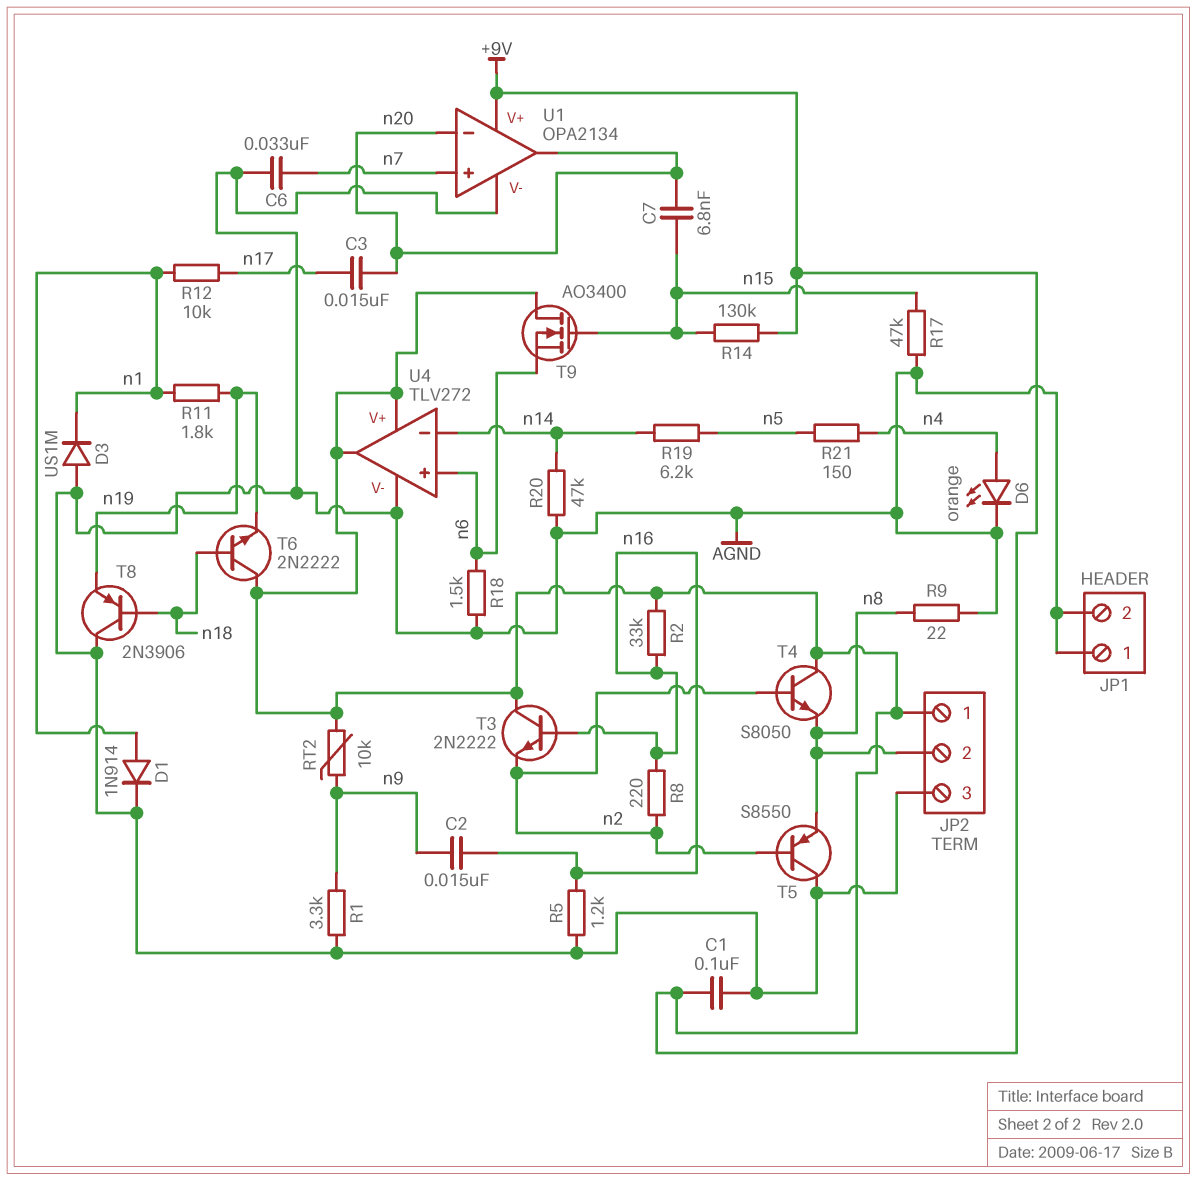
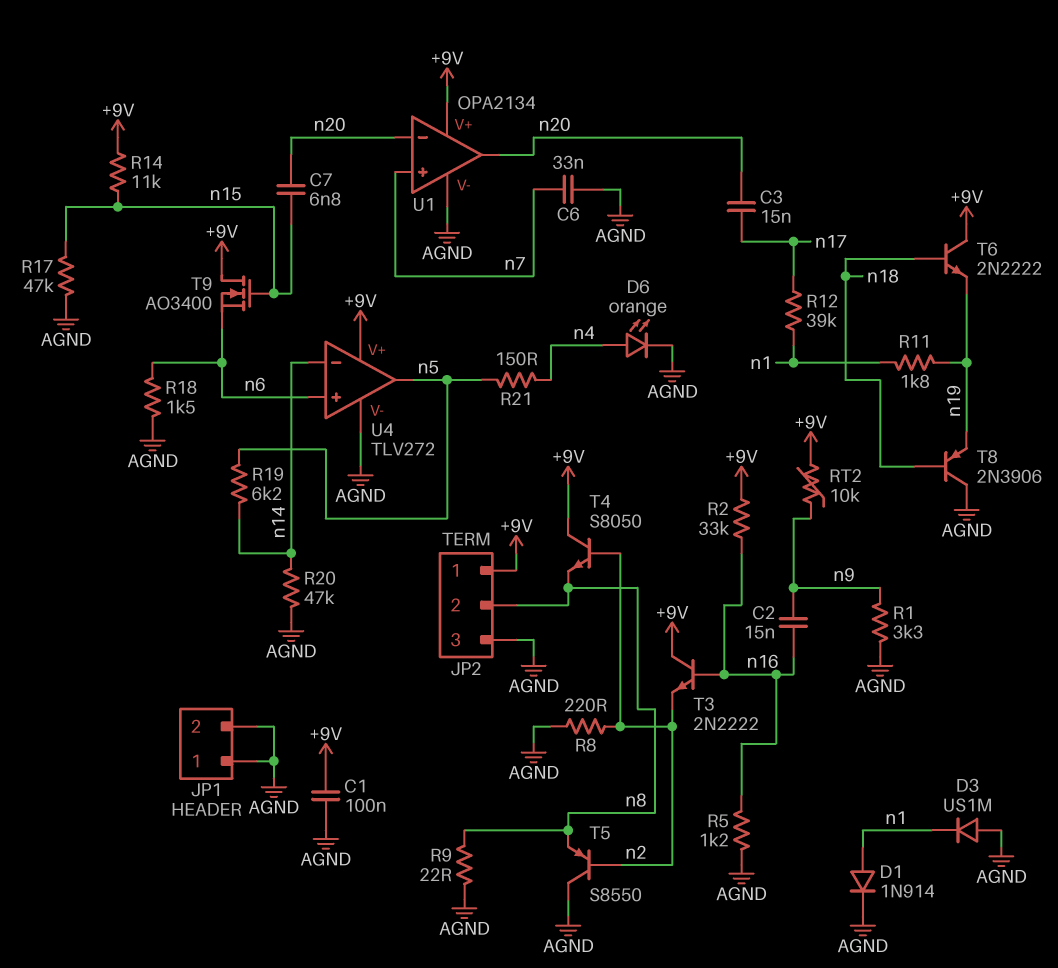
R8: 220 (n2, n16) -> 220 (AGND, n2)
R12: 10k (n1, n17) -> 39k (n1, n17)
R14: 130k (+9V, n15) -> 11k (+9V, n15)
U4 pin out: +9V -> n5

